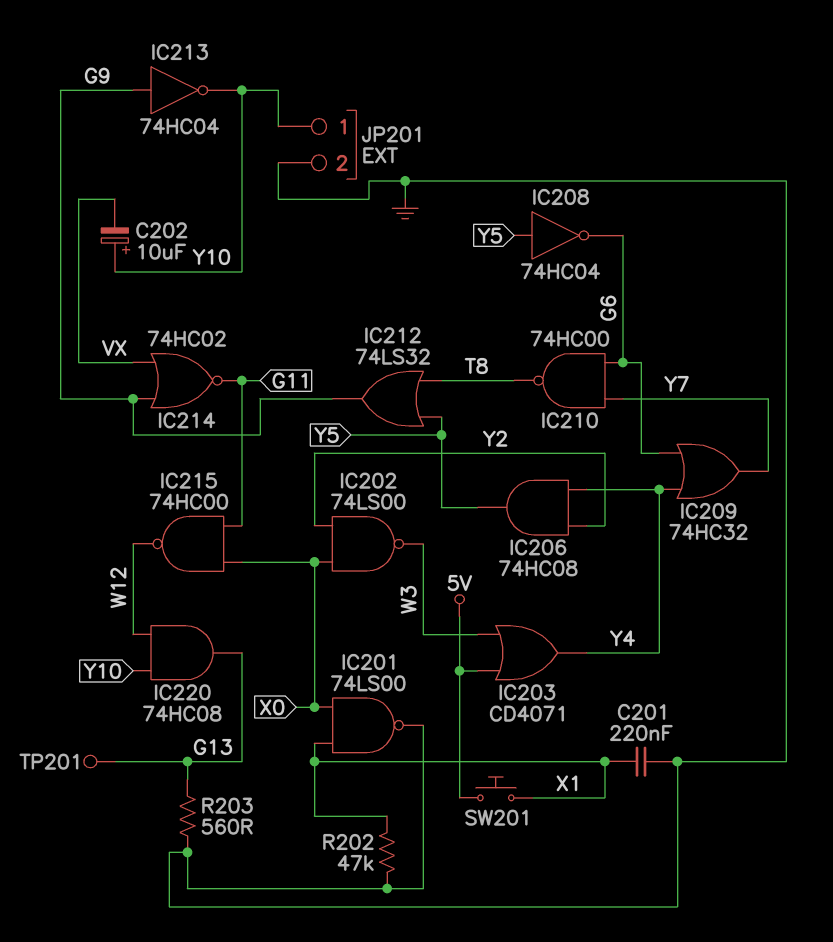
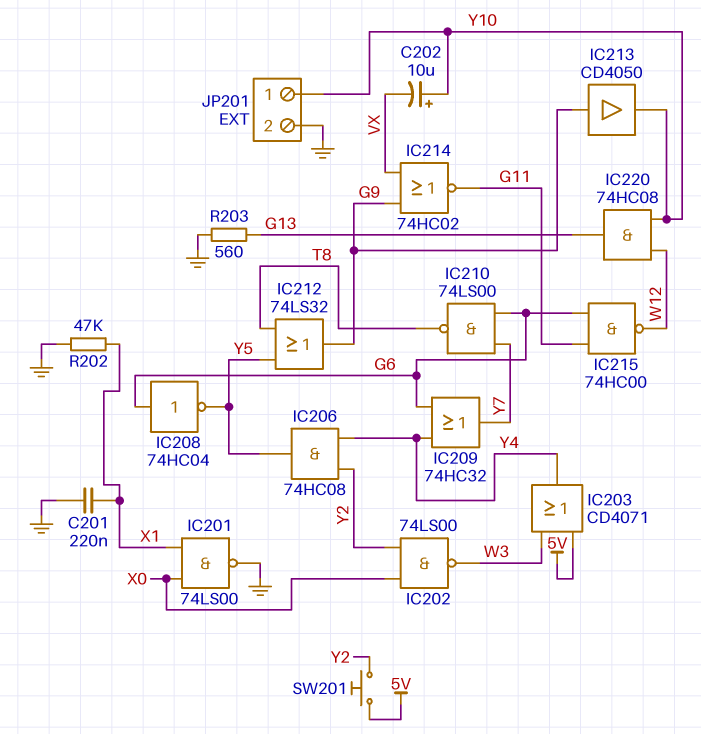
IC208: NOT 74HC04 (in Y5, out G6) -> NOT 74HC04 (in G6, out Y5)
IC210: NAND 74HC00 (in G6, in Y7, out T8) -> NAND 74LS00 (in G6, in Y7, out T8)
IC213: NOT 74HC04 (in G9, out Y10) -> buffer CD4050 (in G9, out Y10)
IC215: NAND 74HC00 (in G11, in X0, out W12) -> NAND 74HC00 (in G6, in G11, out W12)
SW201: button (5V, X1) -> button (5V, Y2)
TP201: test point (G13) -> none

